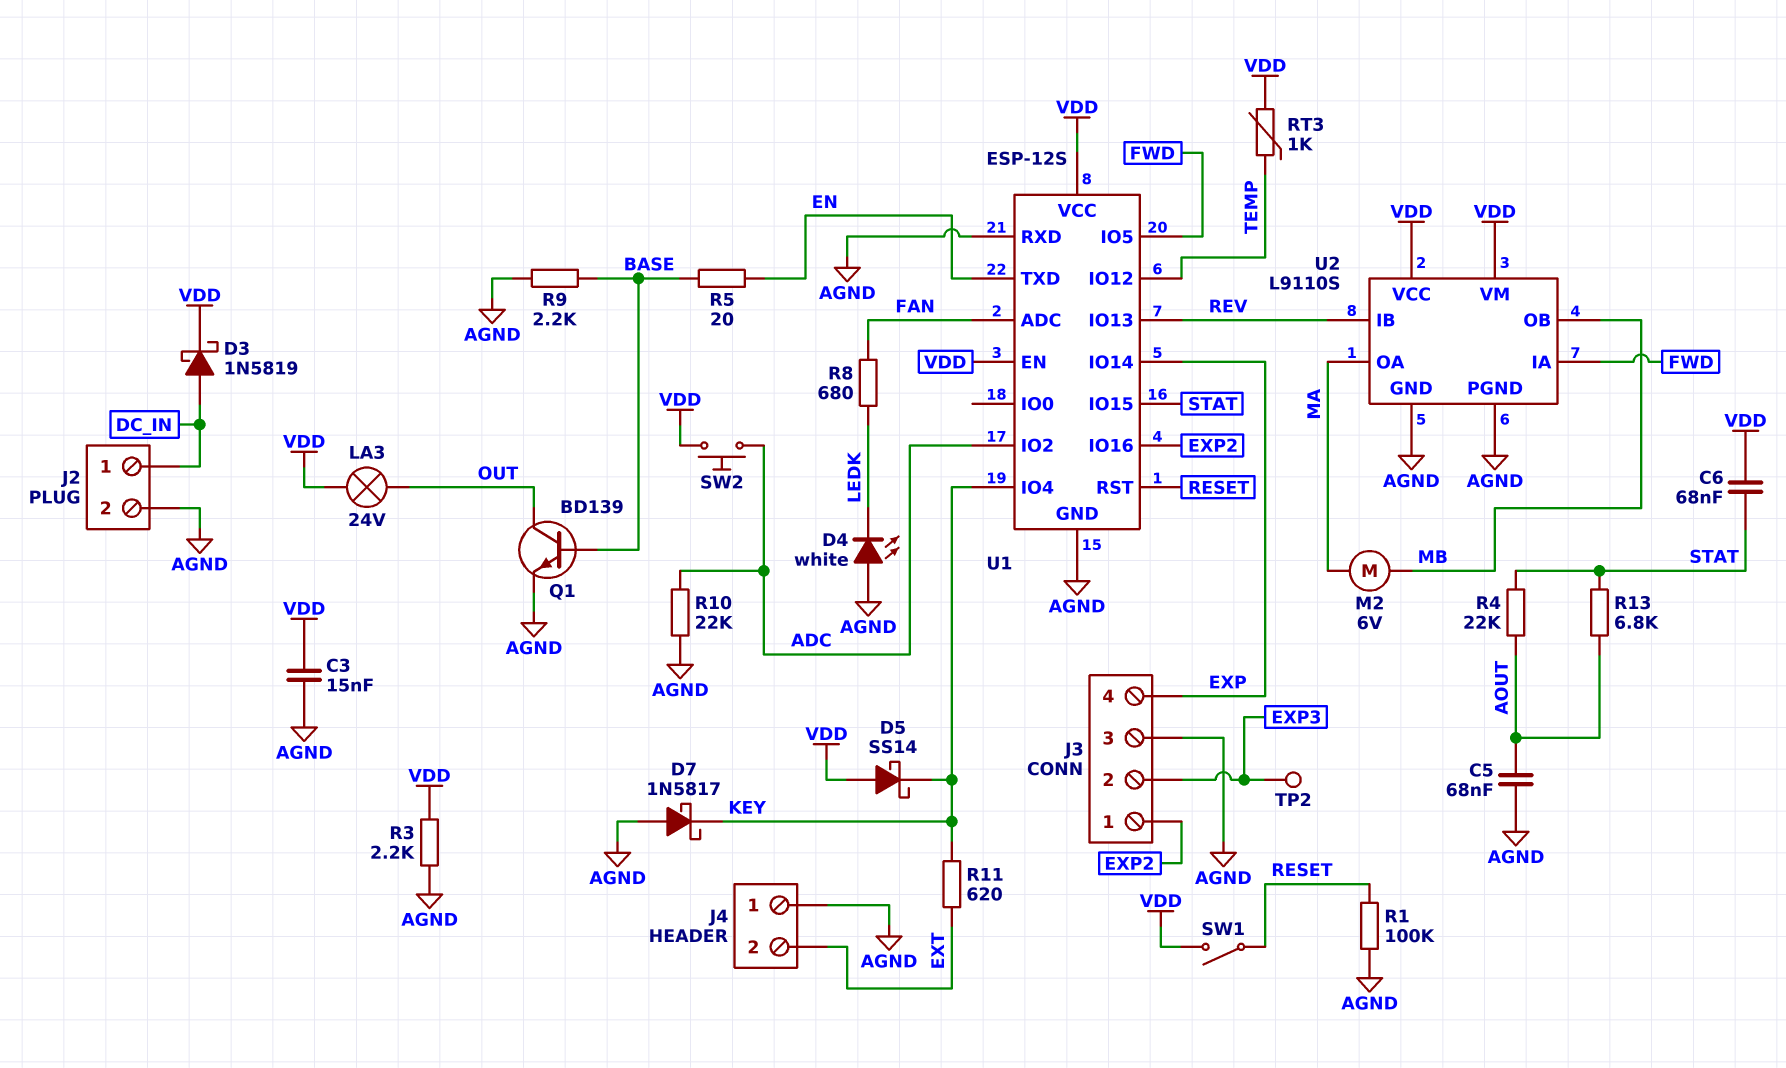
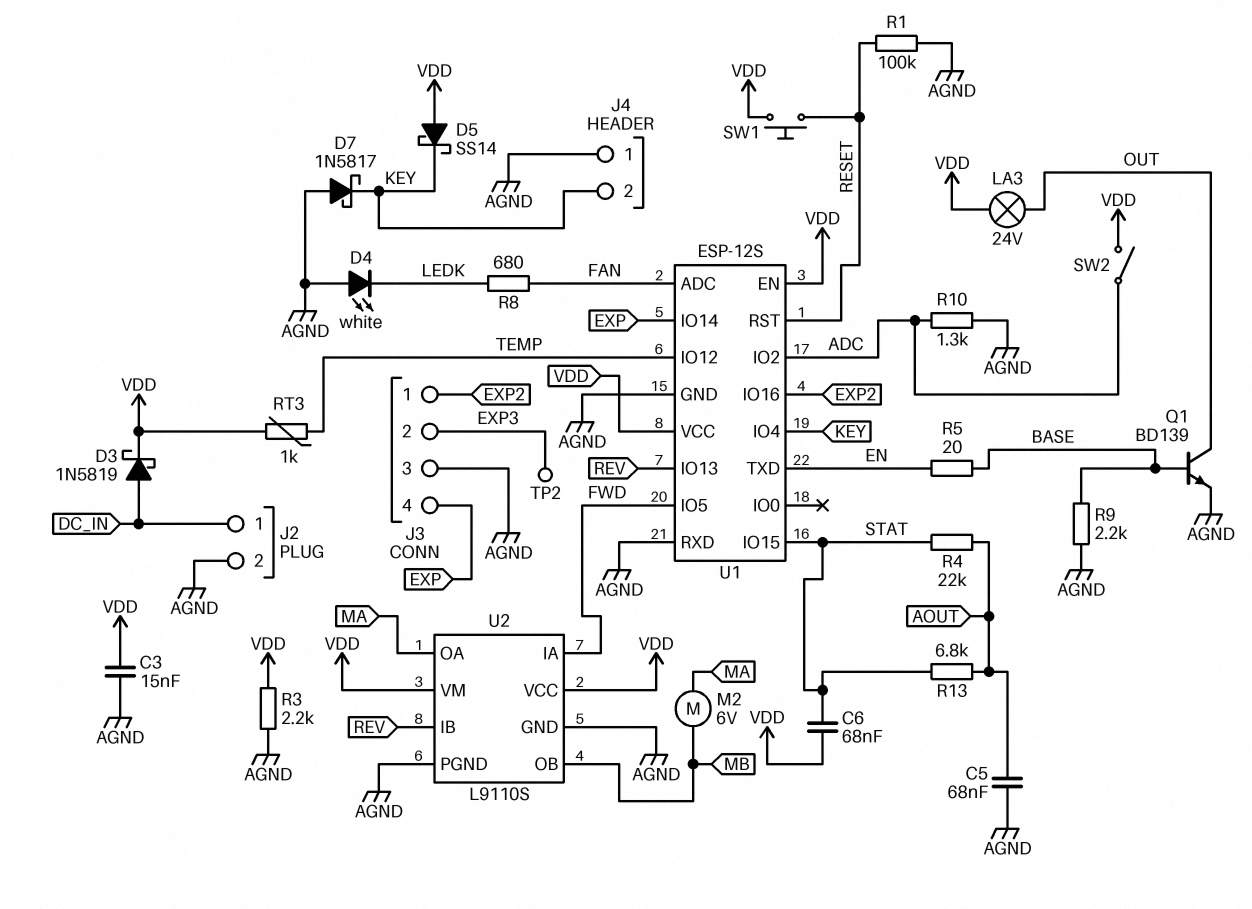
J4 pin 2: EXT -> KEY
R10: 22k (ADC, AGND) -> 1.3k (ADC, AGND)
R11: 620 (EXT, KEY) -> none
SW1: switch (RESET, VDD) -> button (RESET, VDD)
SW2: button (ADC, VDD) -> switch (ADC, VDD)

